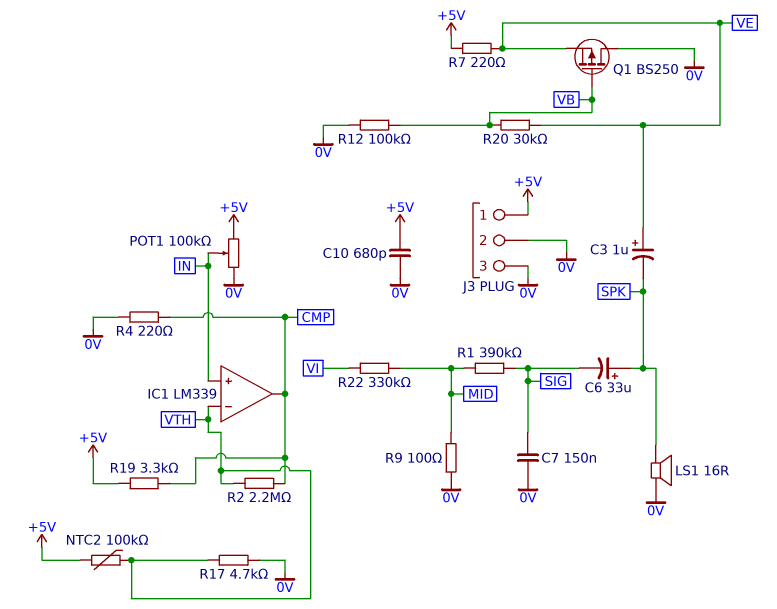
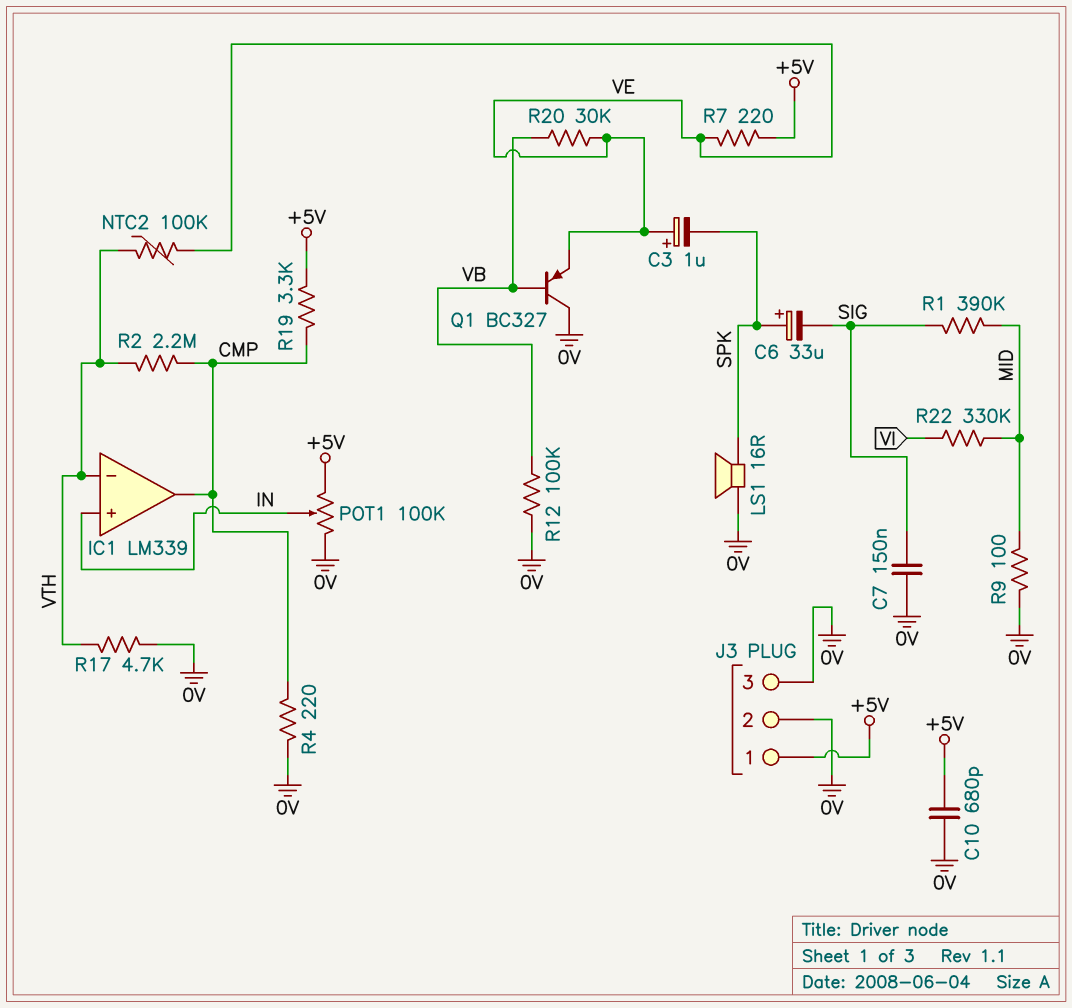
NTC2: 100k (+5V, VTH) -> 100k (VE, VTH)
Q1: PMOS BS250 (G VB, D 0V, S VE) -> PNP BC327 (B VB, C 0V, E VE)

